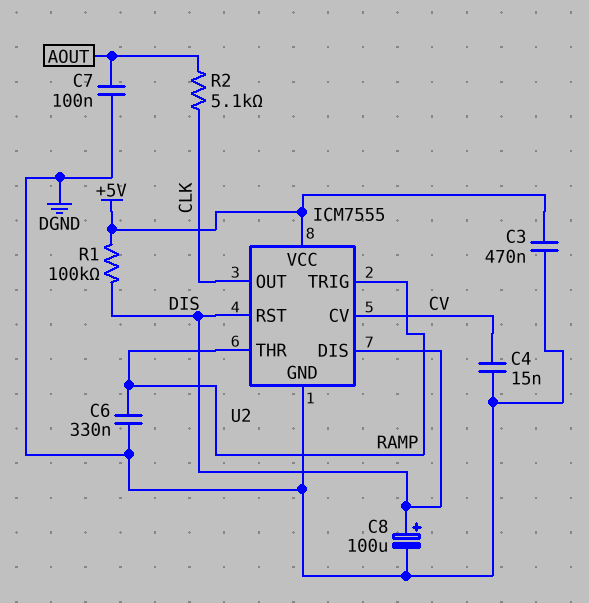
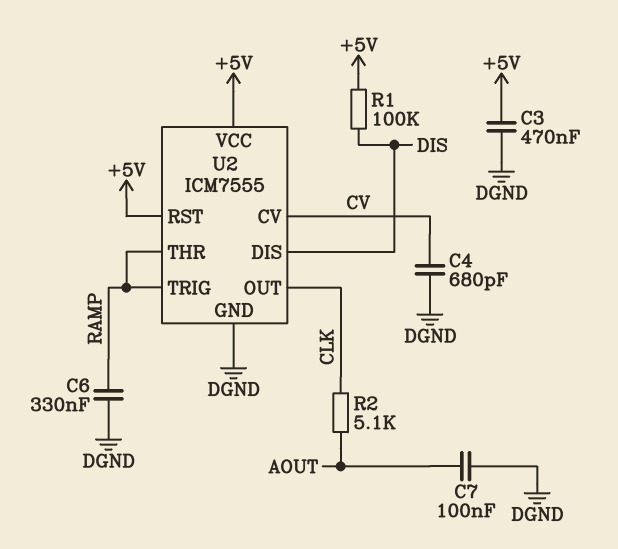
C4: 15nF (CV, DGND) -> 680pF (CV, DGND)
C8: 100uF (plus DIS, minus DGND) -> none
U2 pin RST: DIS -> +5V

